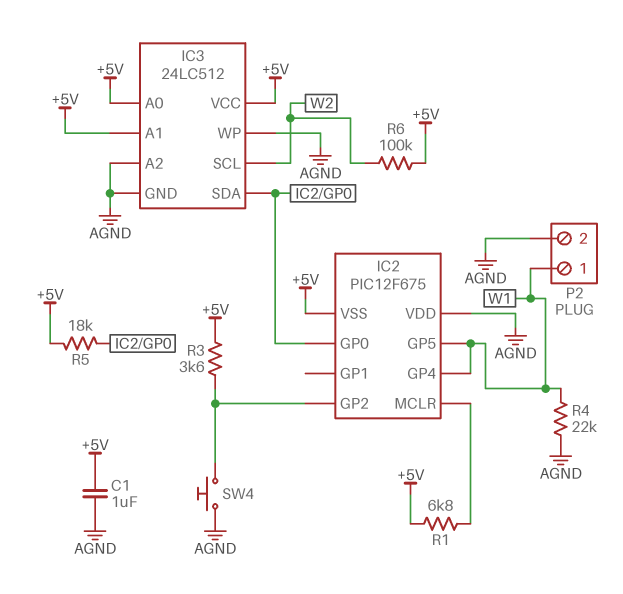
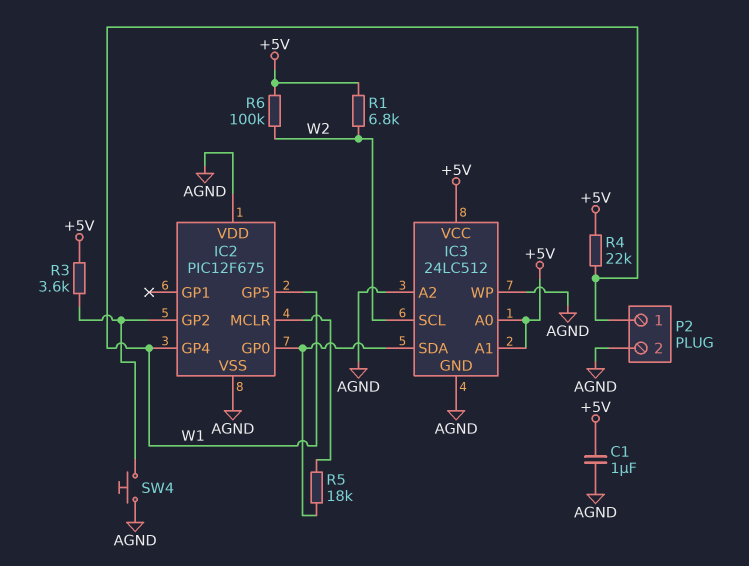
IC2 pin VSS: +5V -> AGND
R1: 6.8k (+5V, IC2/MCLR) -> 6.8k (+5V, W2)
R4: 22k (AGND, W1) -> 22k (+5V, W1)
R5: 18k (+5V, IC2/GP0) -> 18k (IC2/GP0, IC2/MCLR)

